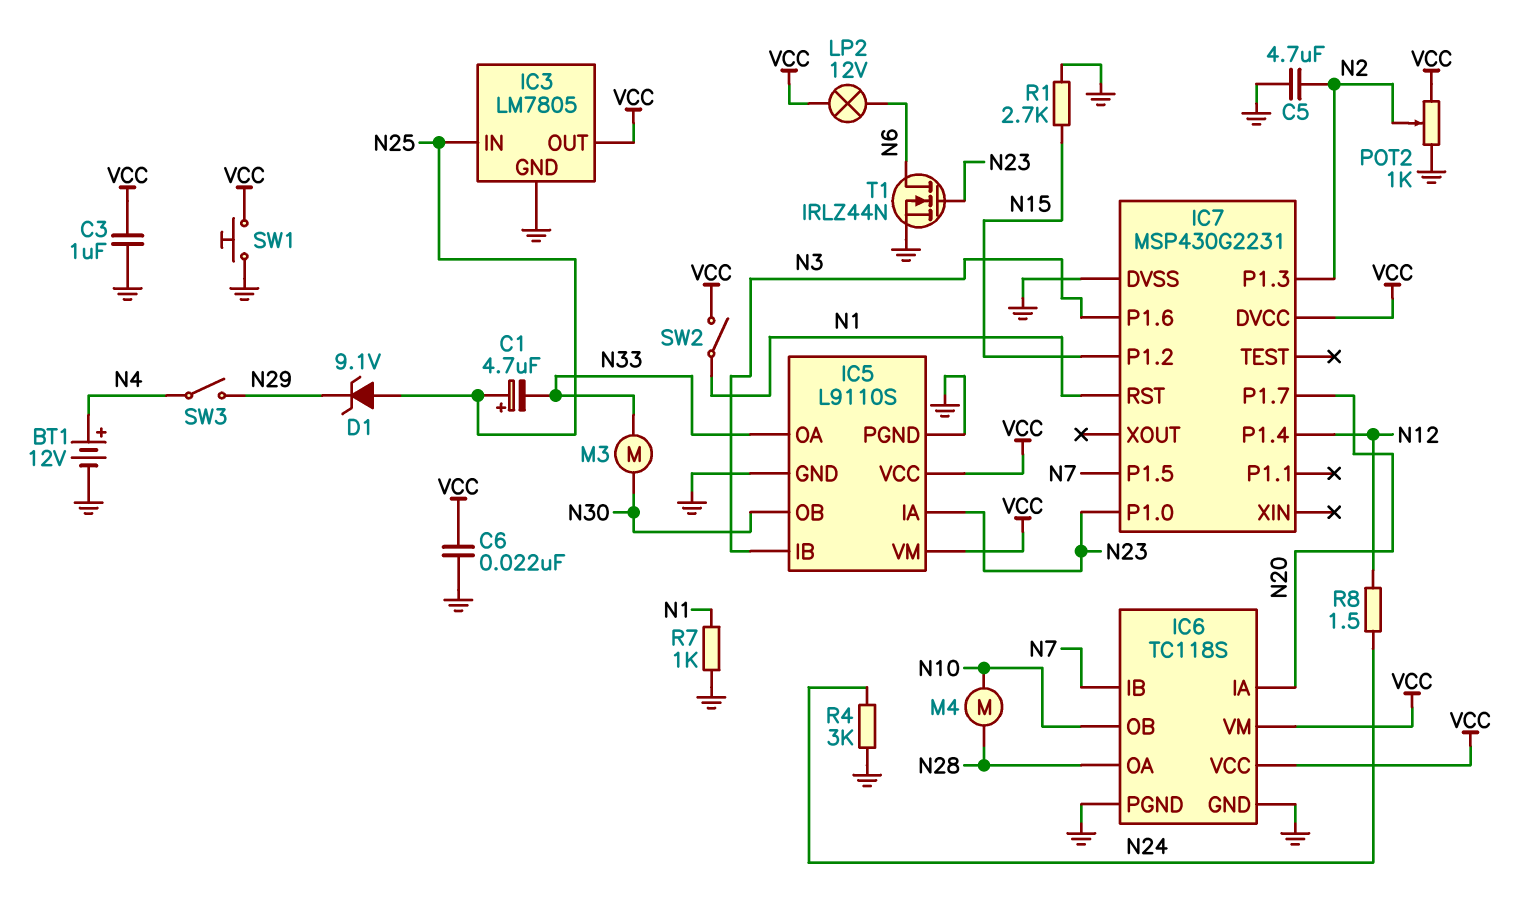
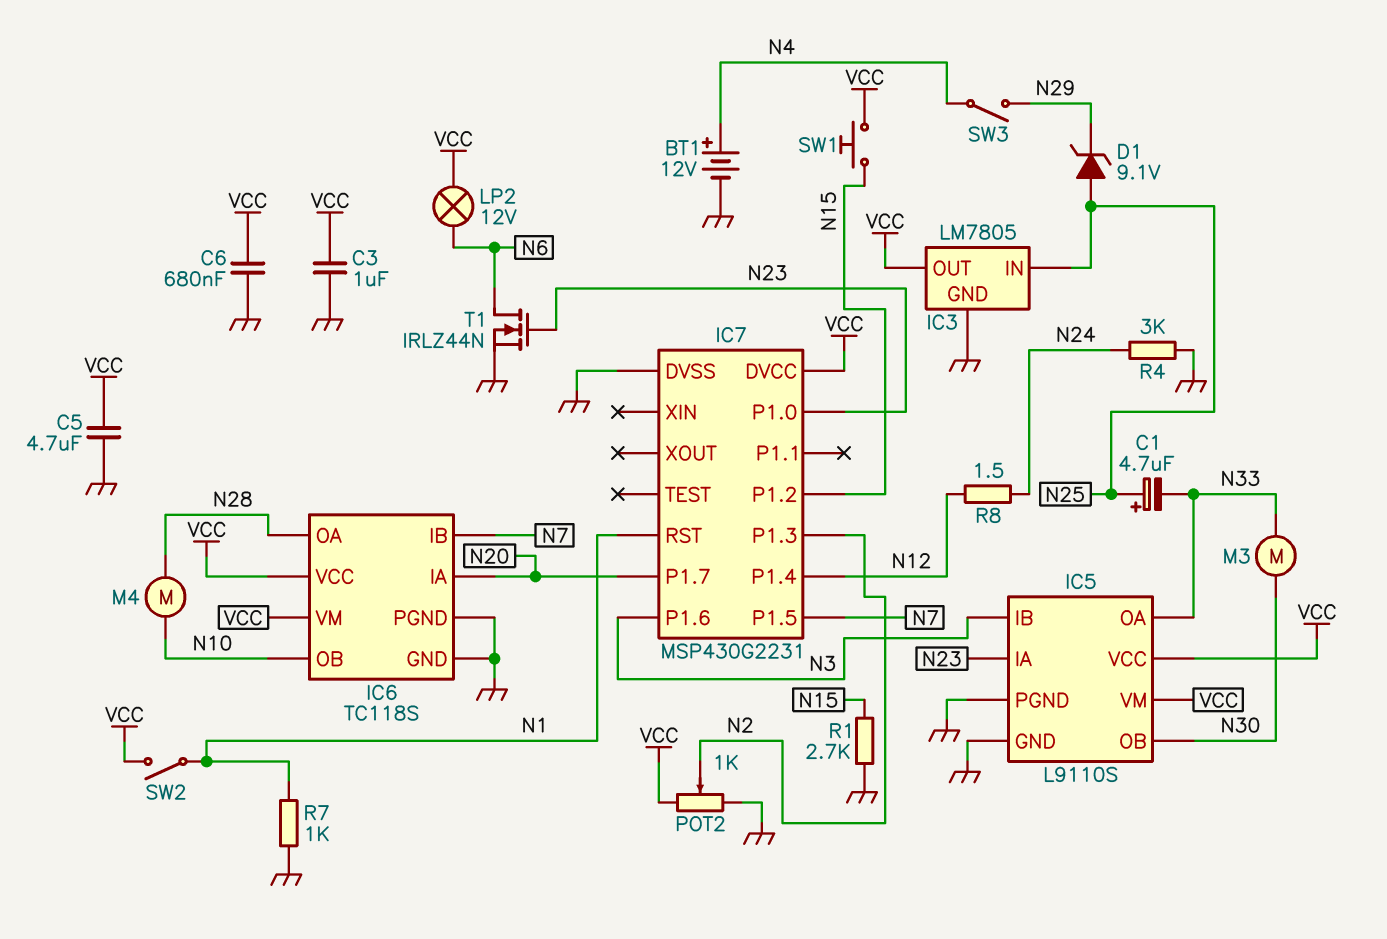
C5: 4.7uF (GND, N2) -> 4.7uF (GND, VCC)
C6: 22nF (GND, VCC) -> 680nF (GND, VCC)
SW1: button (GND, VCC) -> button (N15, VCC)

